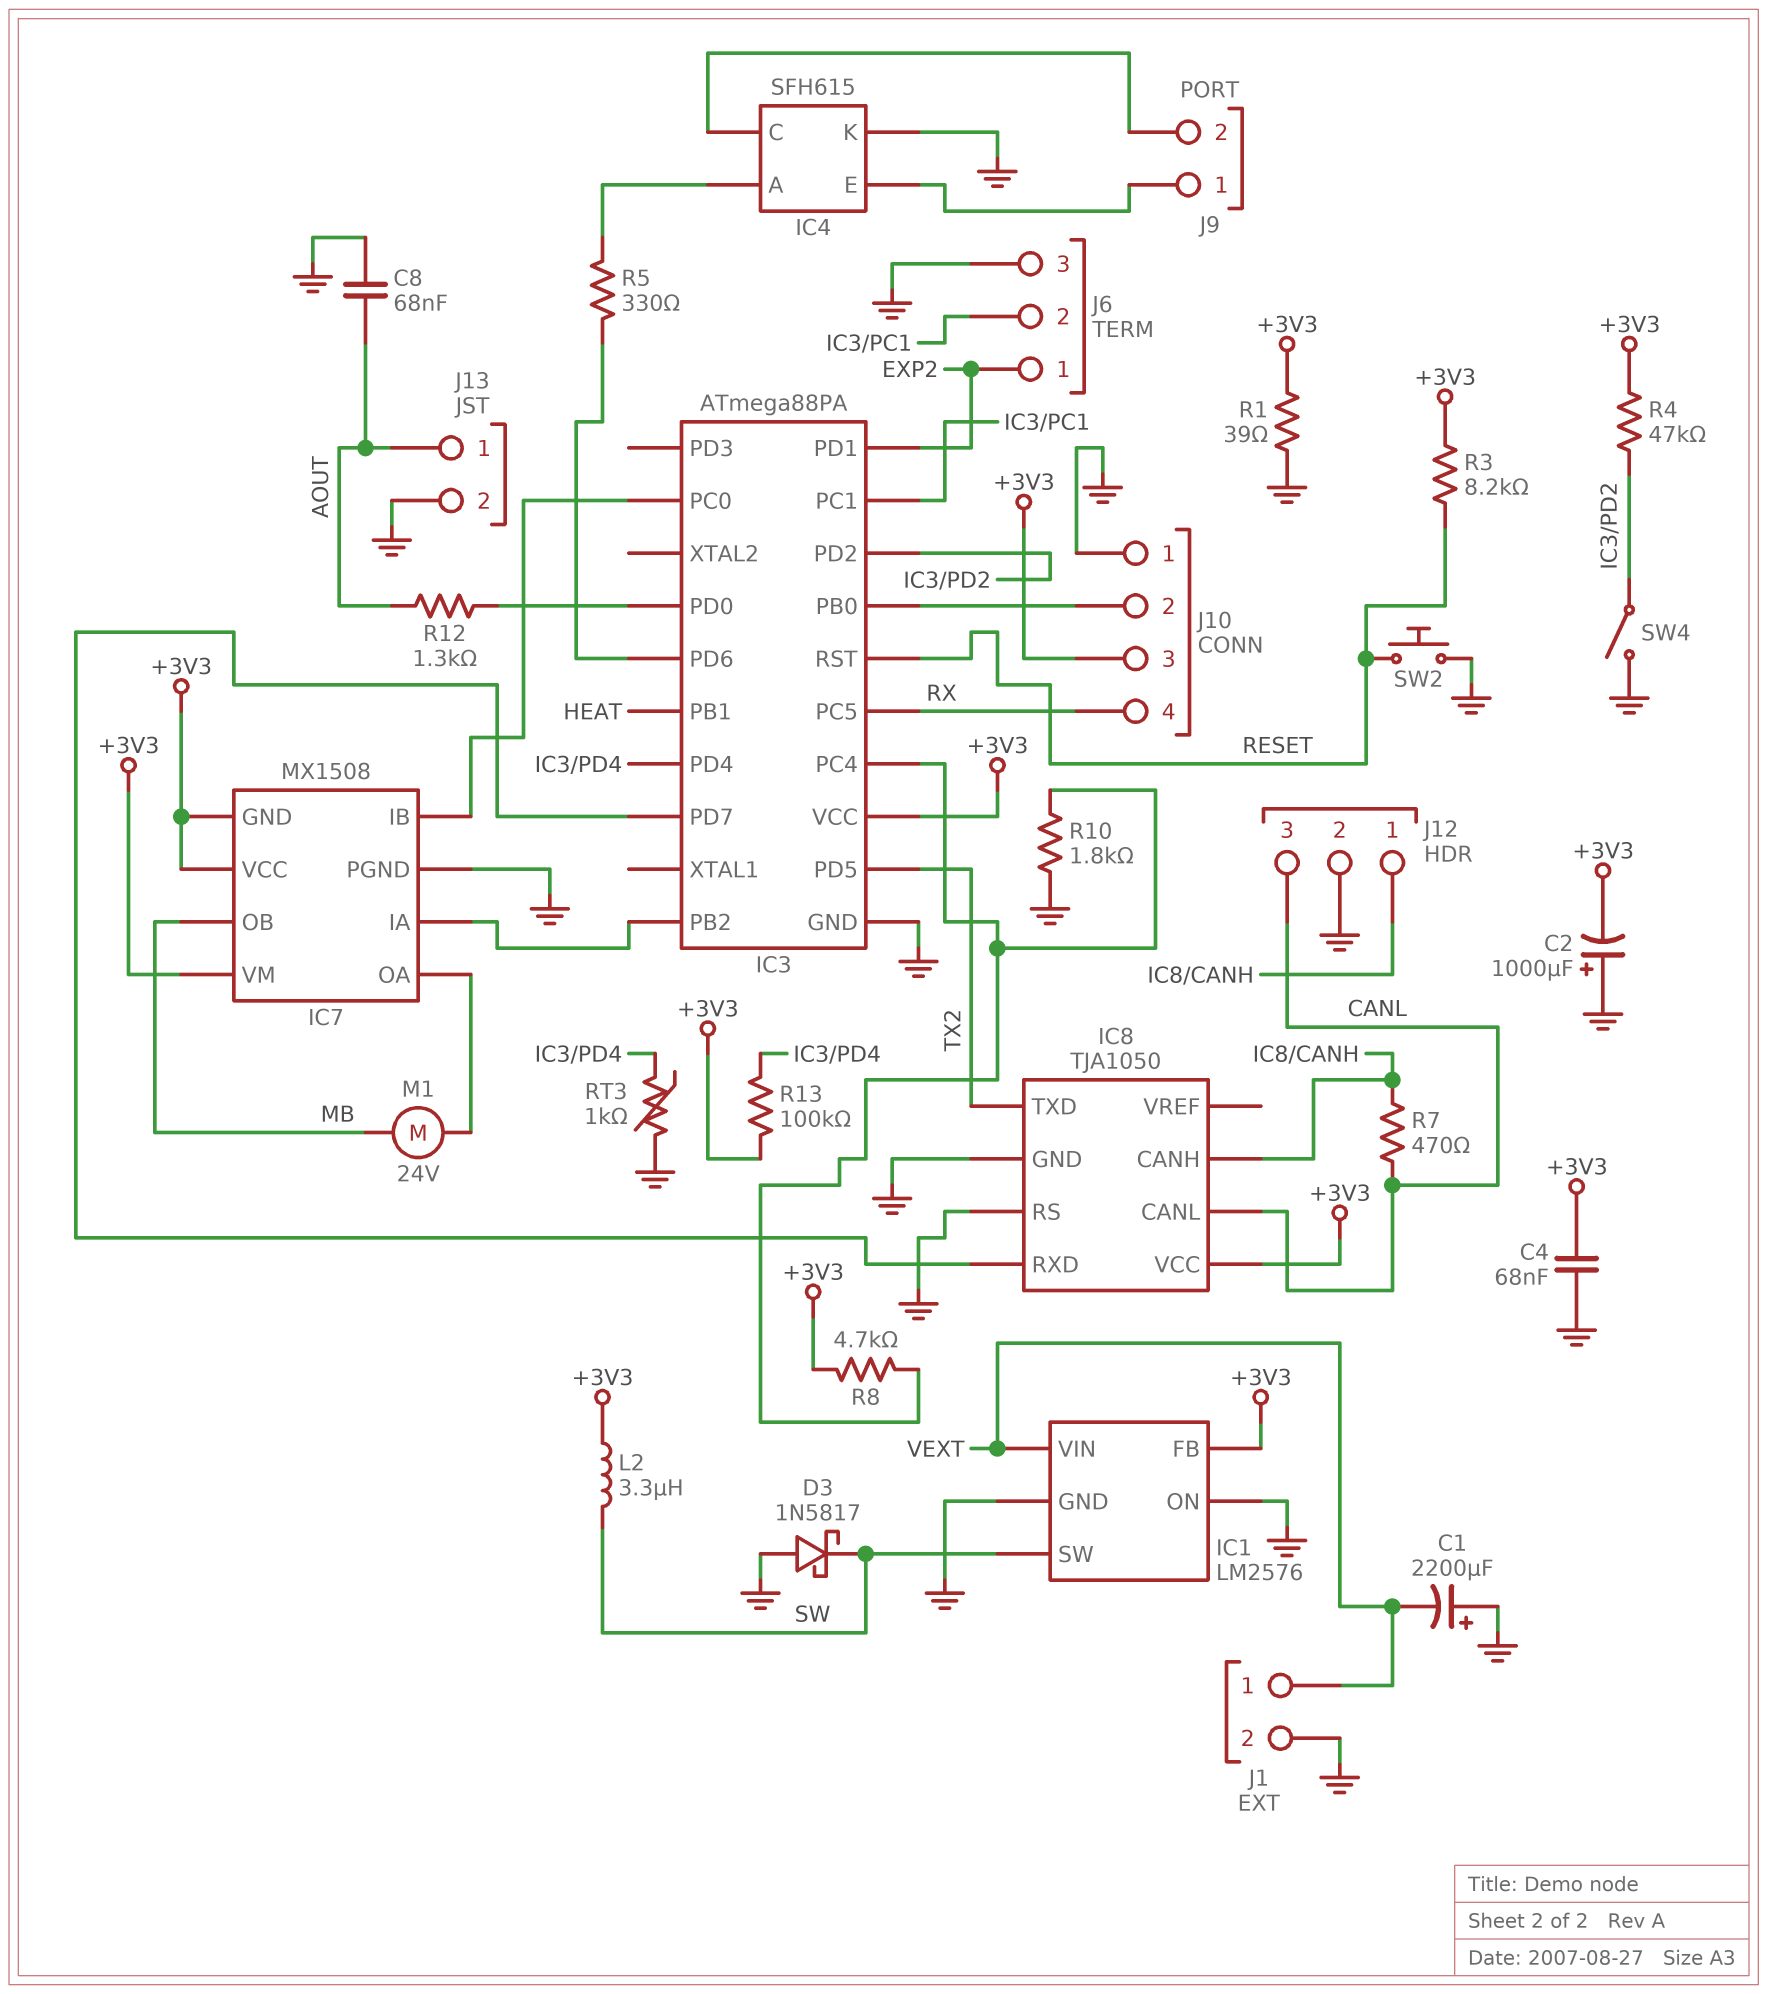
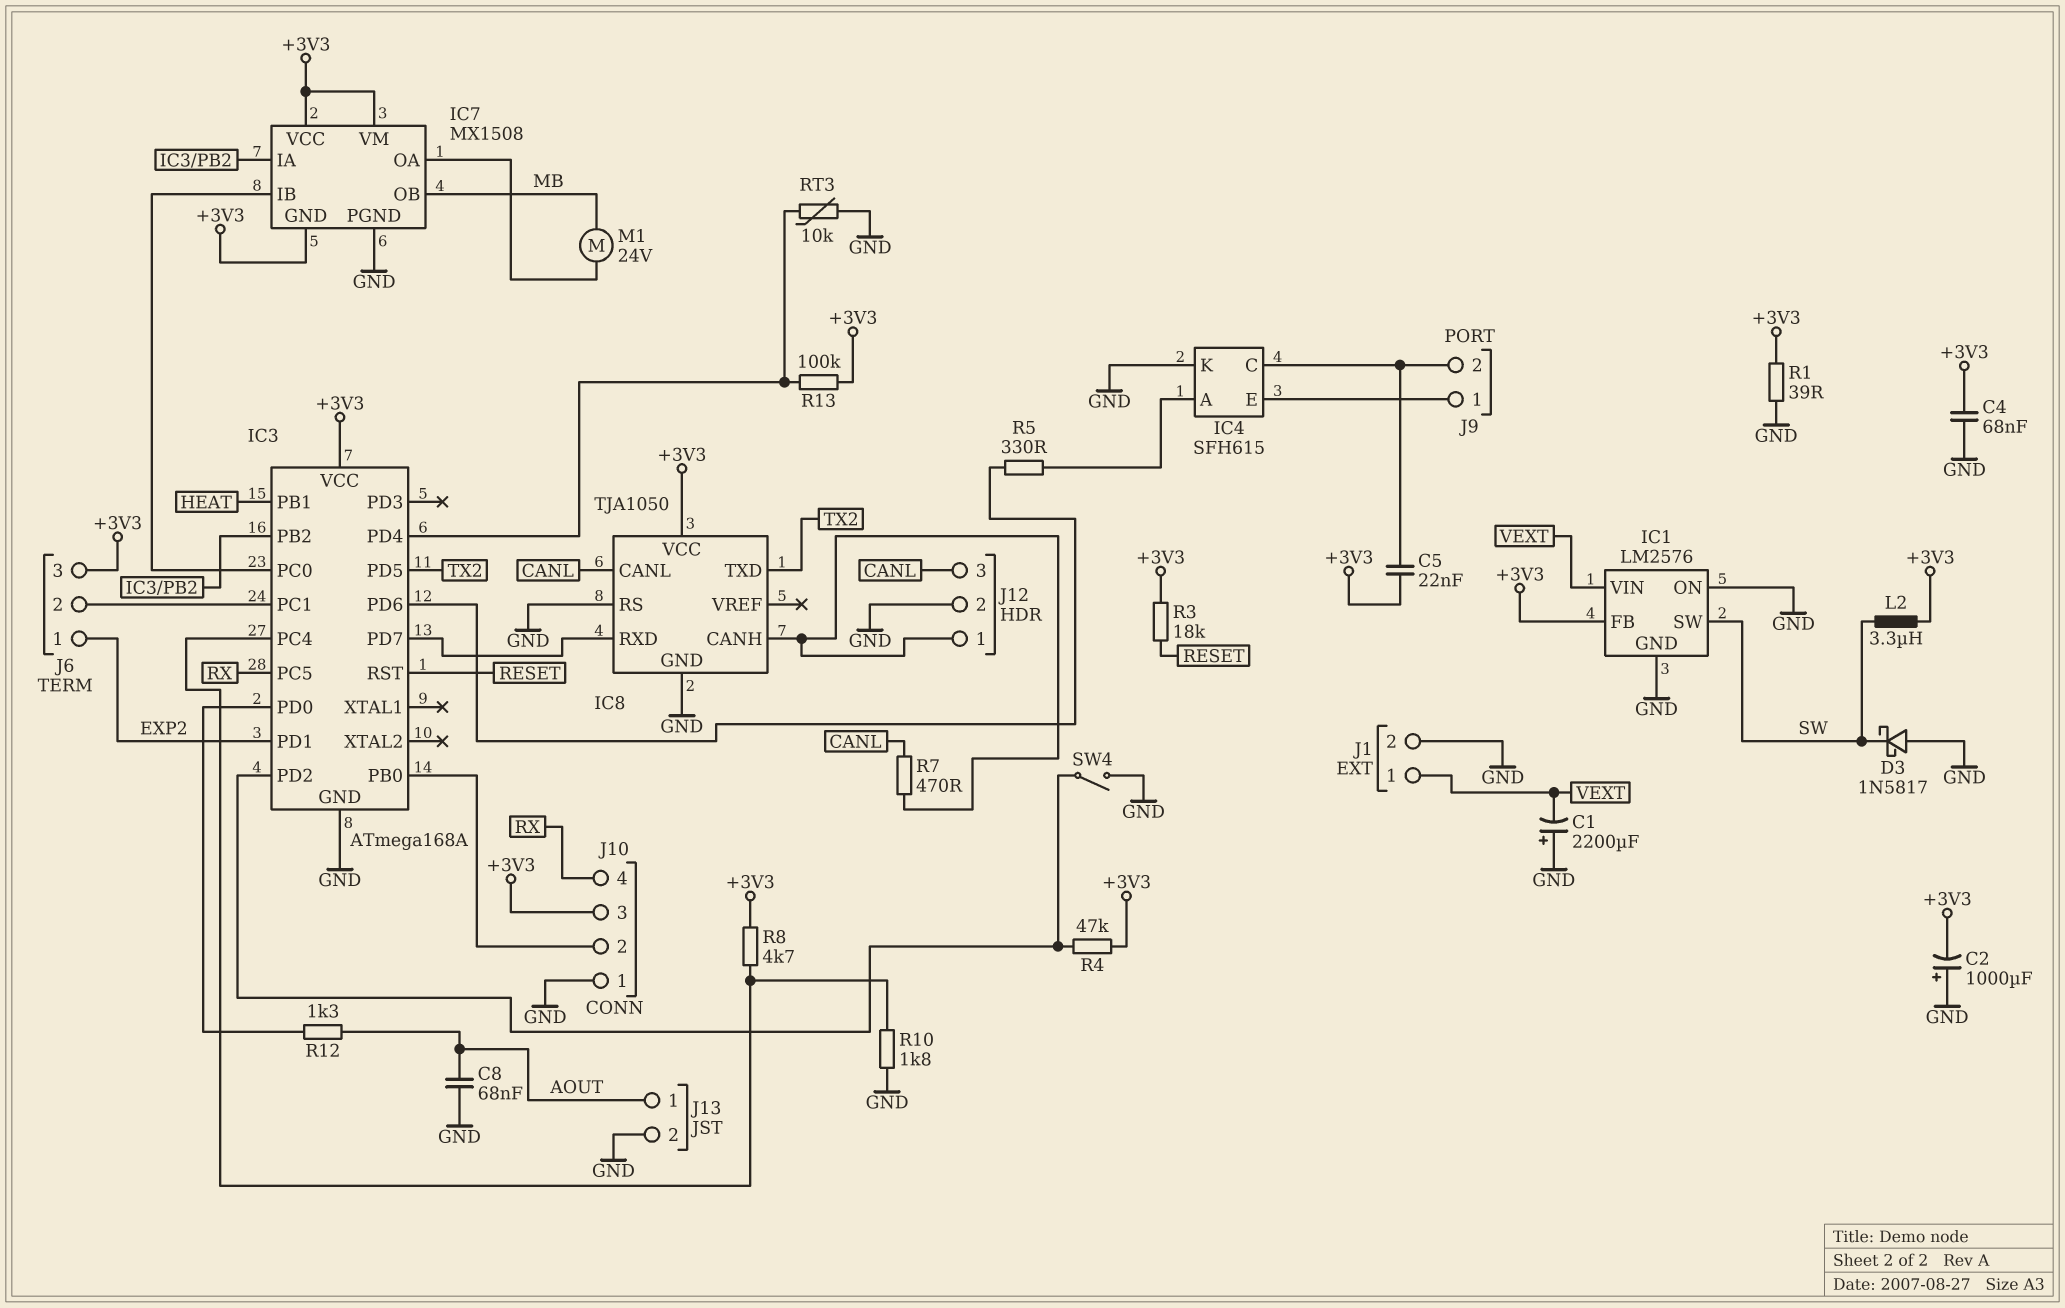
C5: none -> 22nF (+3V3, IC4/C)
IC3: ATmega88PA -> ATmega168A
J6 pin 3: GND -> +3V3
R3: 8.2k (+3V3, RESET) -> 18k (+3V3, RESET)
RT3: 1k (GND, IC3/PD4) -> 10k (GND, IC3/PD4)
SW2: button (GND, RESET) -> none

